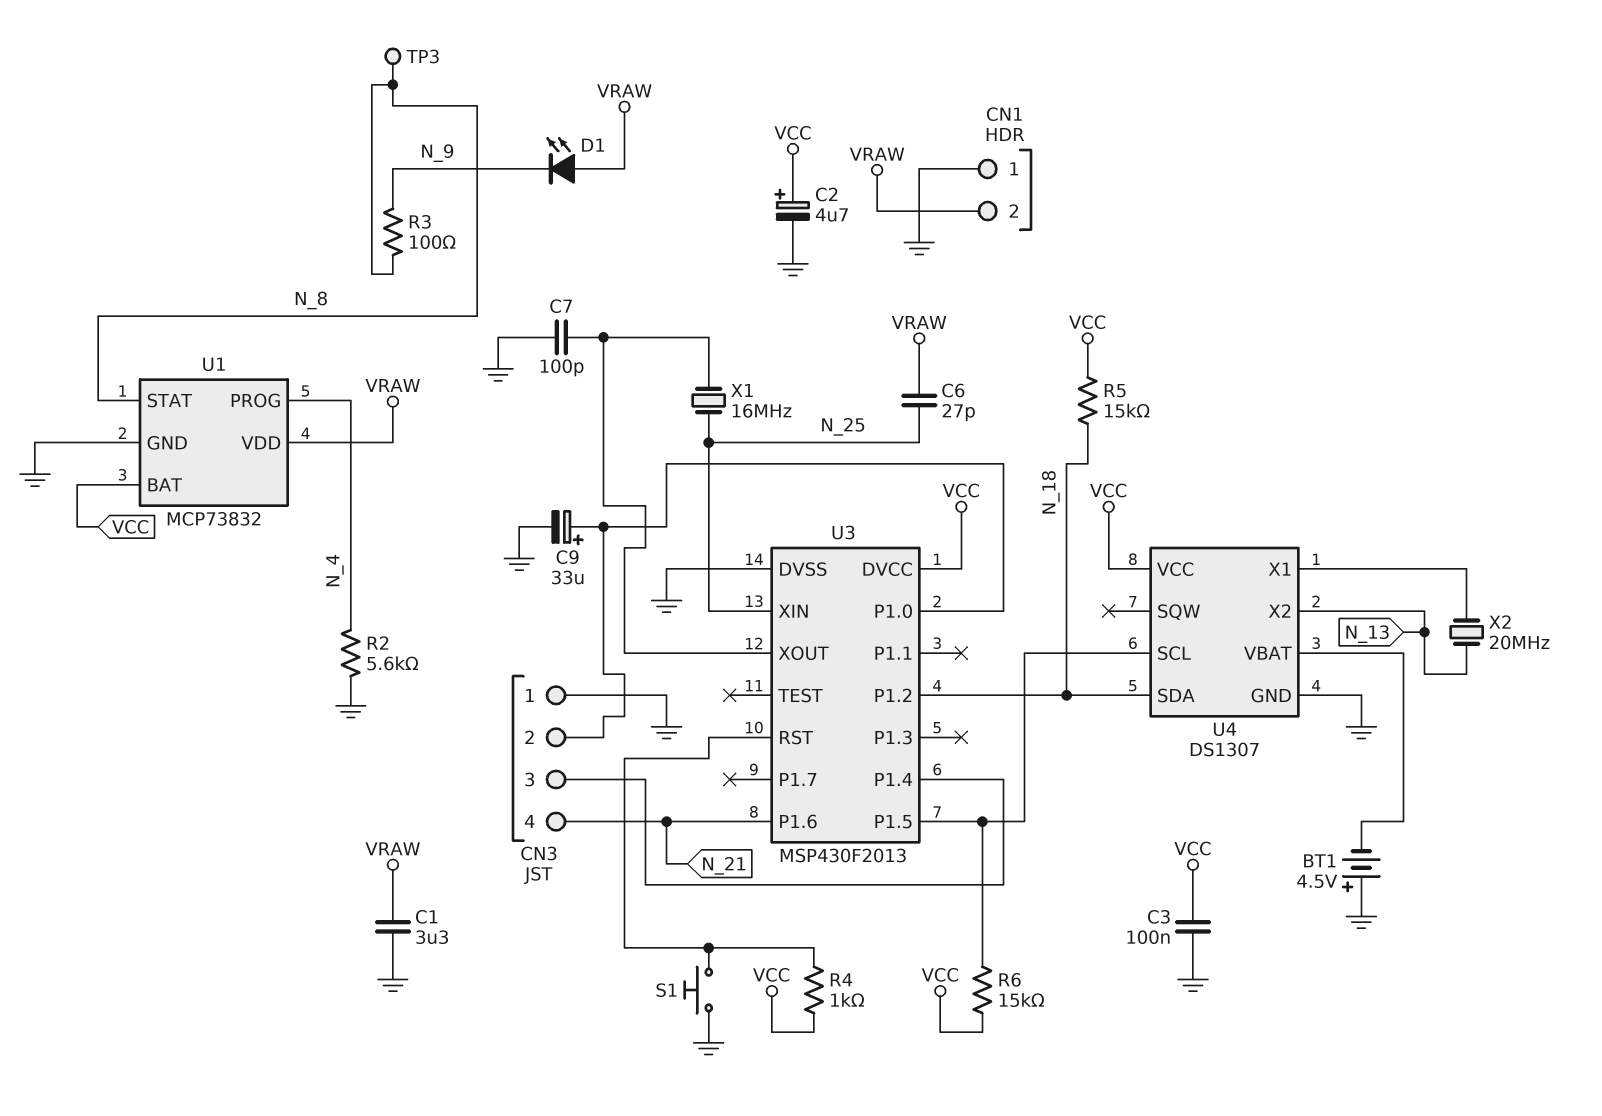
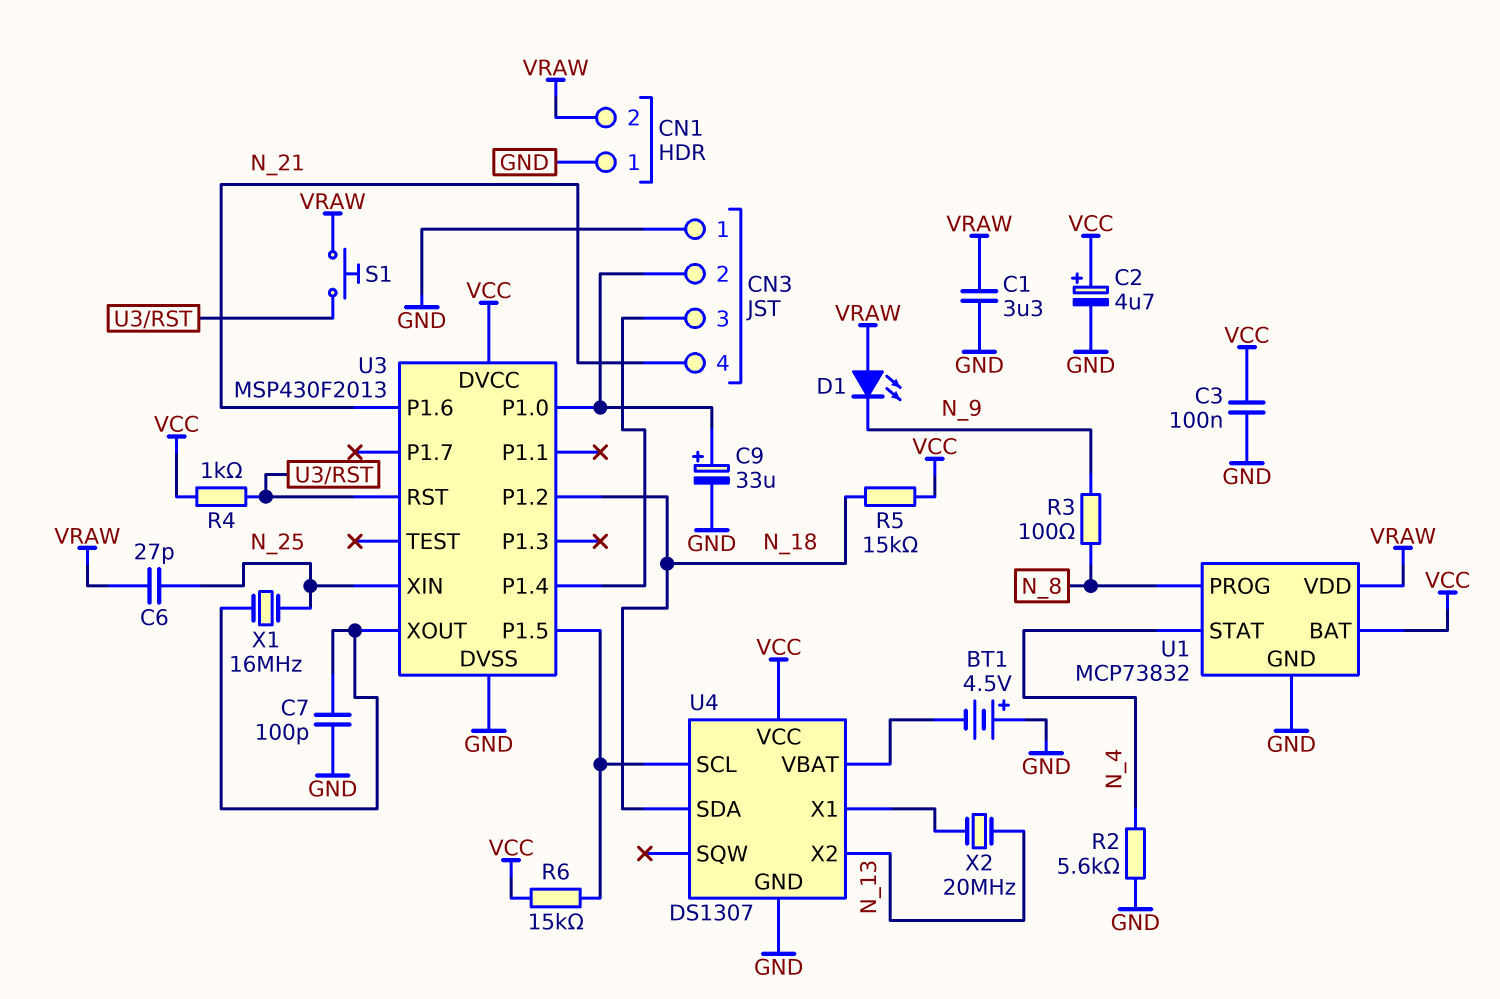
S1: button (GND, U3/RST) -> button (U3/RST, VRAW)
TP3: test point (N_8) -> none
U1 pin PROG: N_4 -> N_8
U1 pin STAT: N_8 -> N_4

